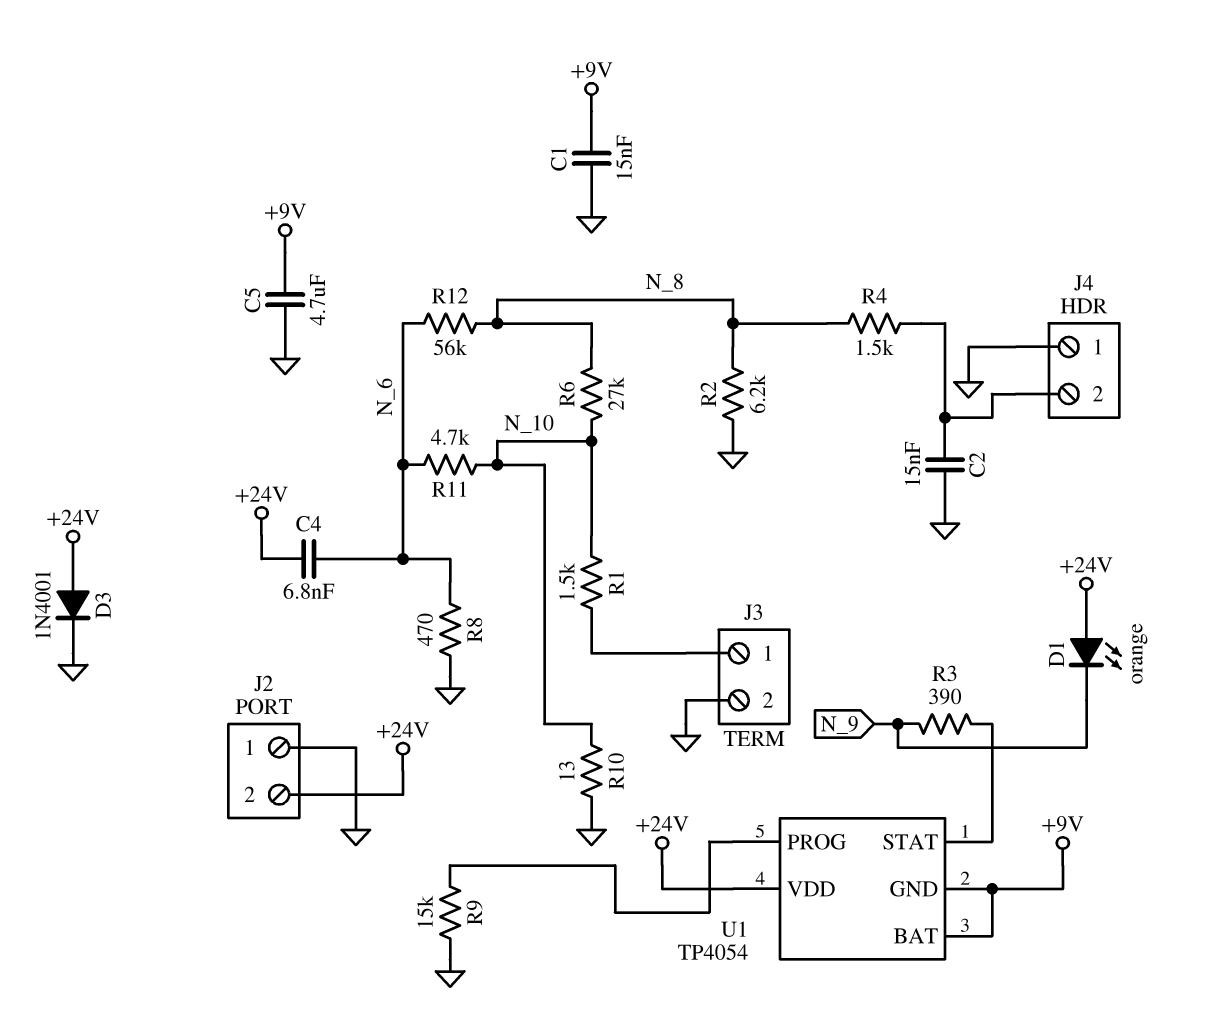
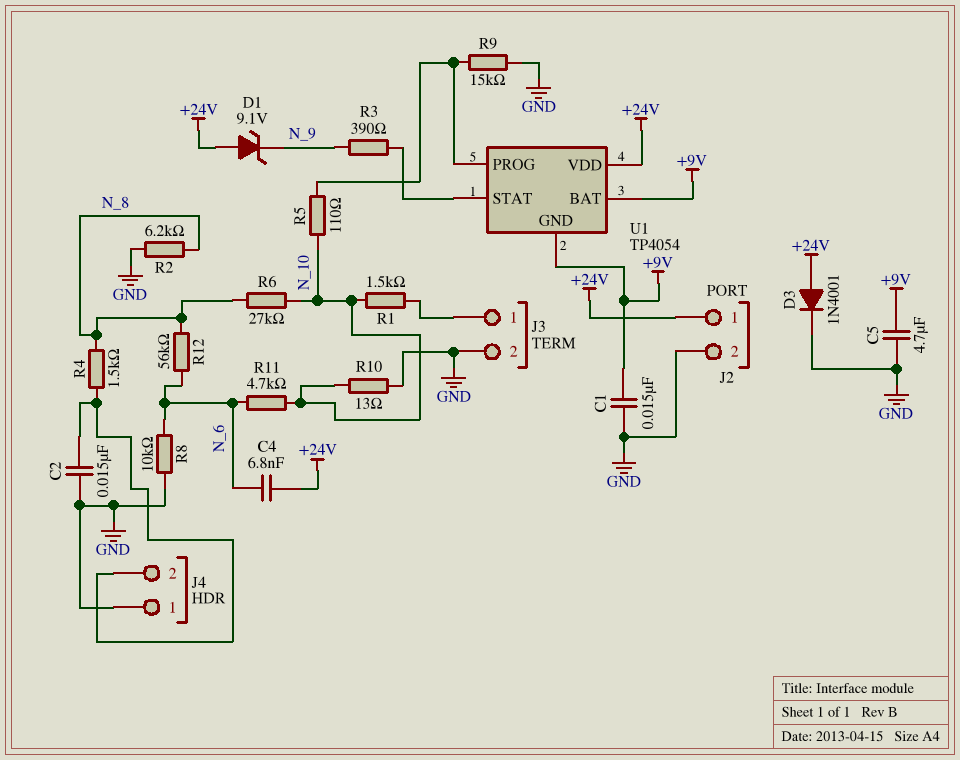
D1: LED orange (A +24V, K N_9) -> zener 9.1V (A +24V, K N_9)
J2 pin 1: GND -> +24V
J2 pin 2: +24V -> GND
R5: none -> 110 (N_10, U1/PROG)
R8: 470 (GND, N_6) -> 10k (GND, N_6)

